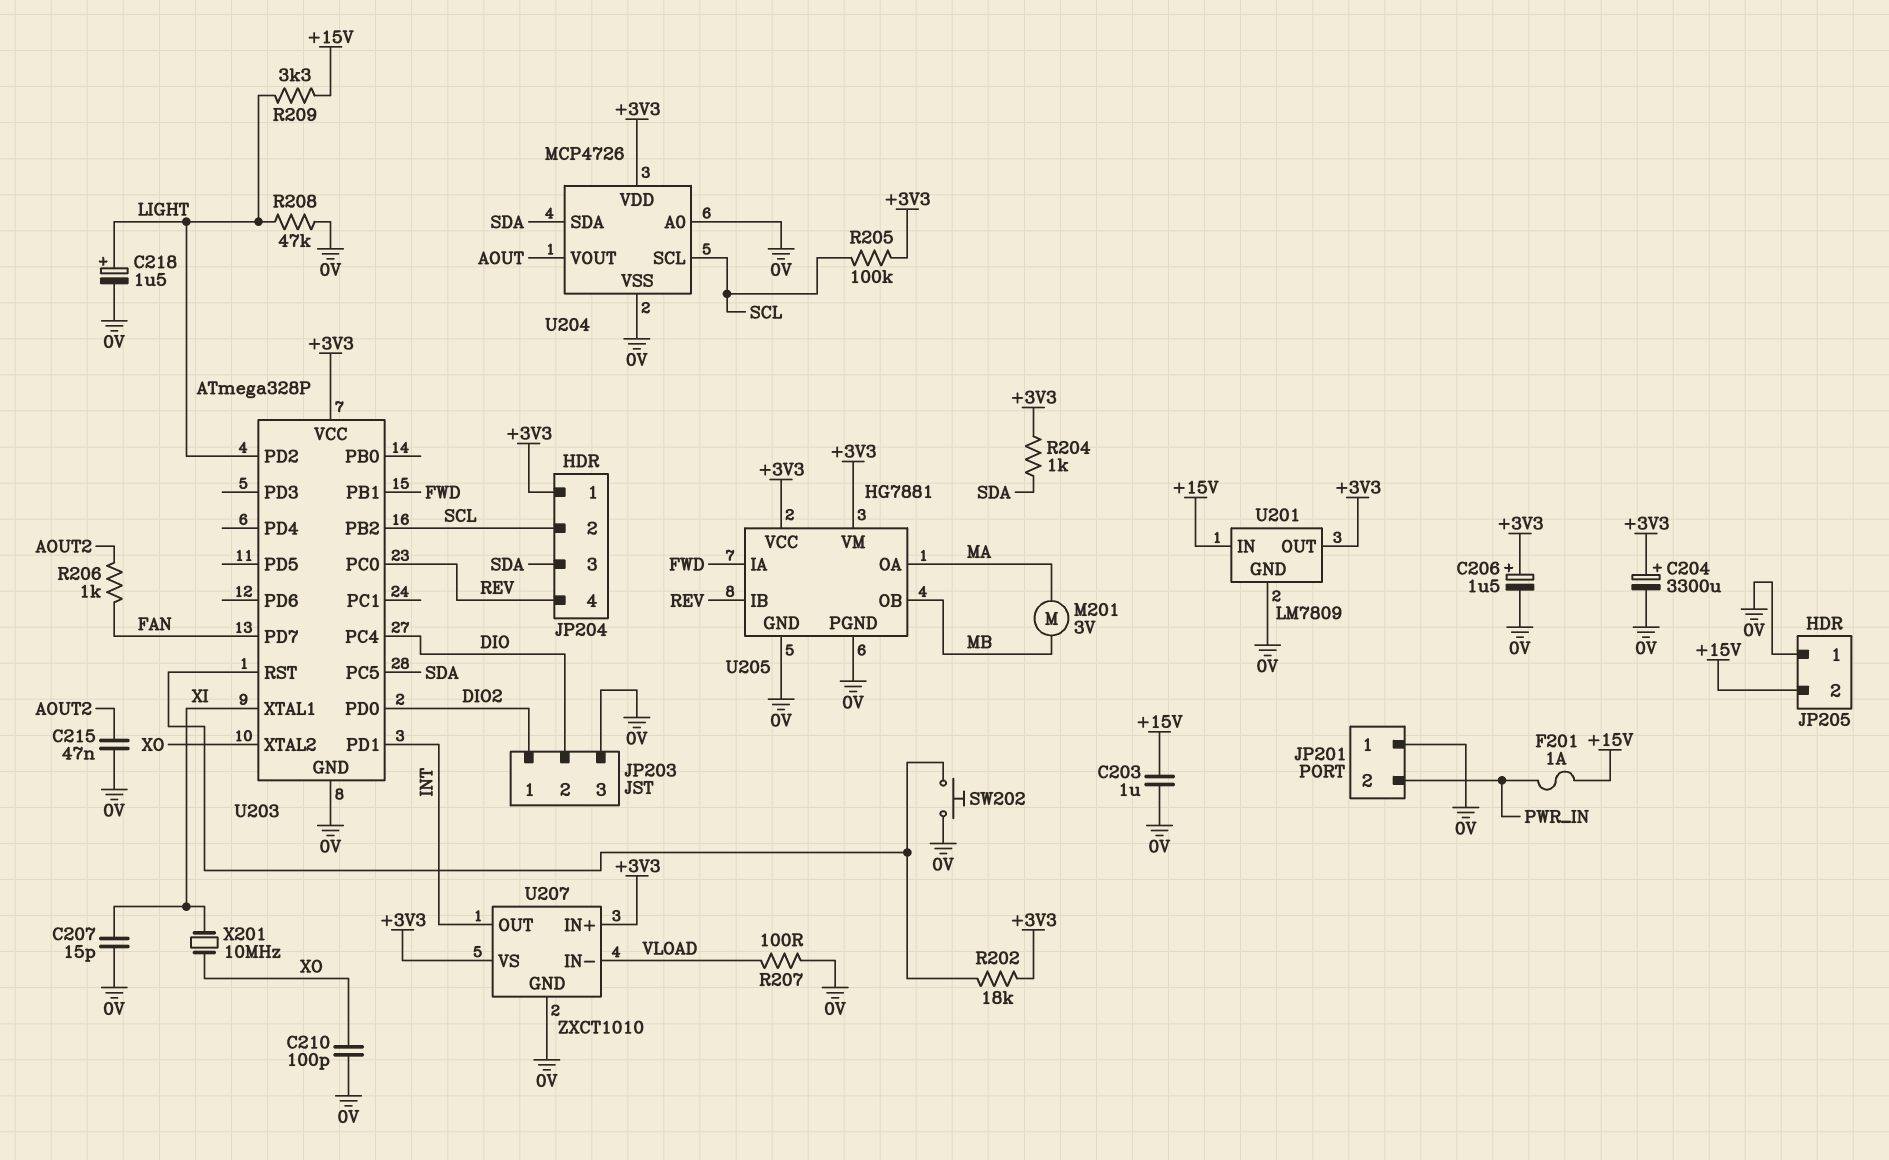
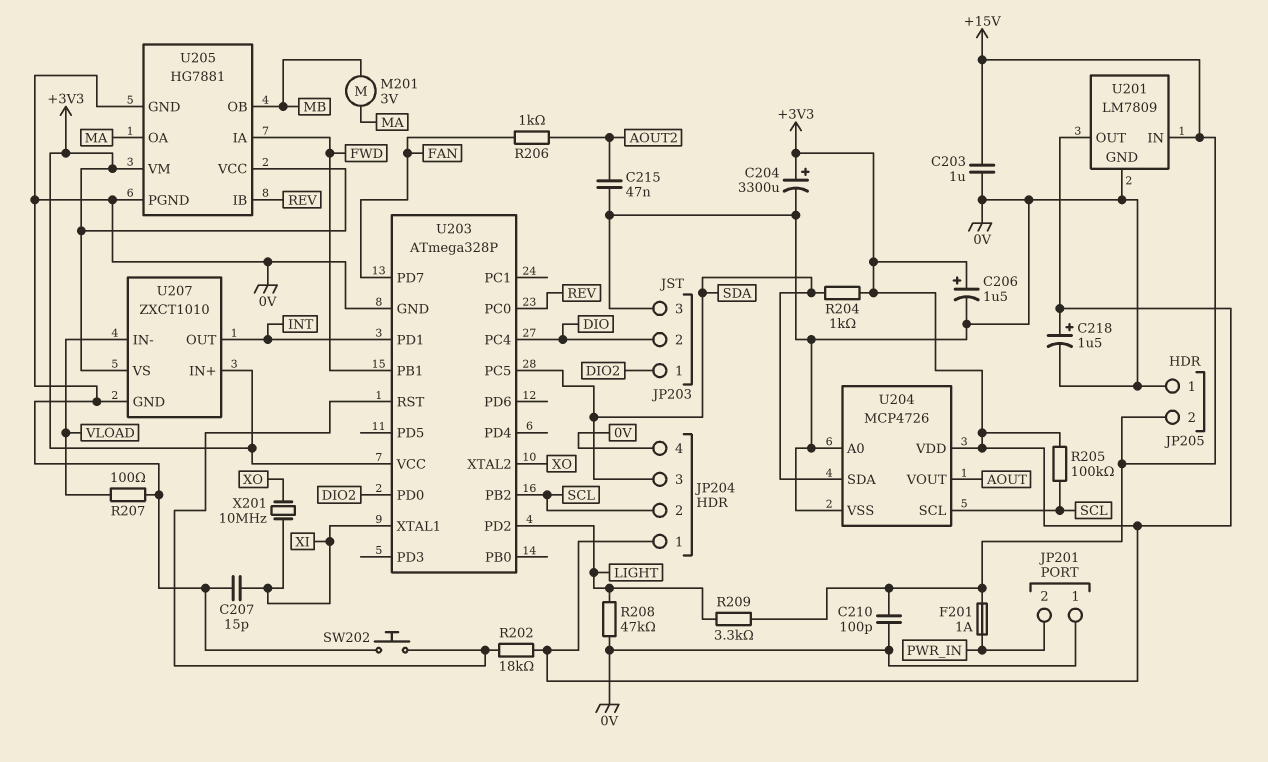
C210: 100pF (0V, XO) -> 100pF (+15V, 0V)
C218: 1.5uF (plus LIGHT, minus 0V) -> 1.5uF (plus +3V3, minus 0V)
JP204 pin 4: REV -> 0V

